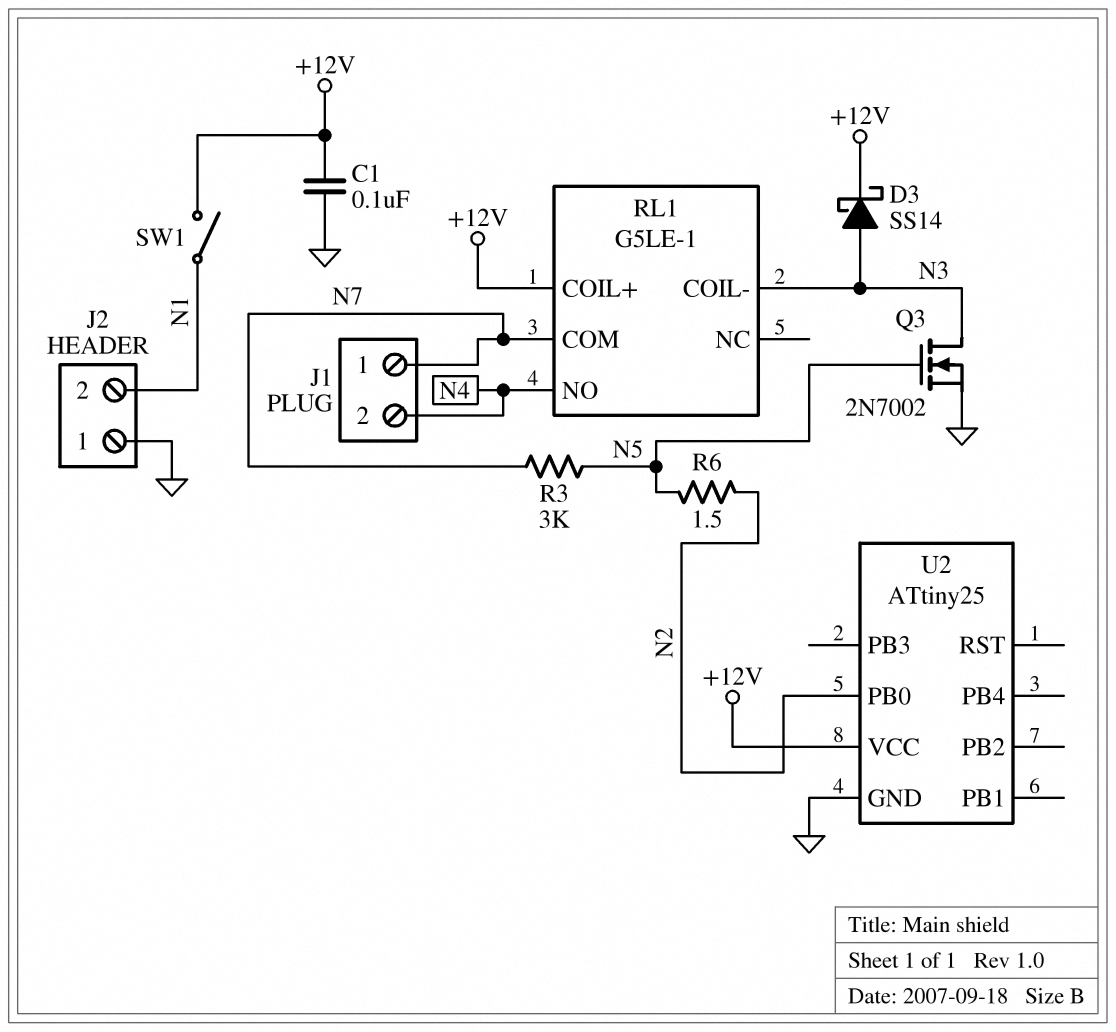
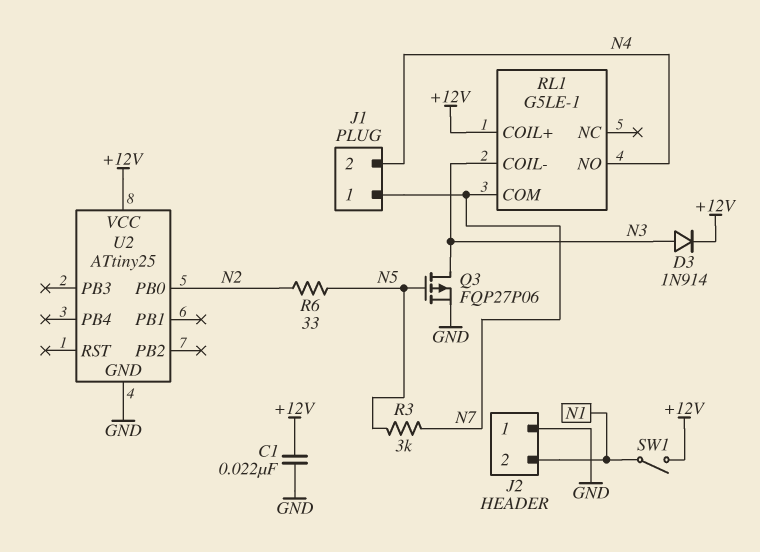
C1: 100nF (+12V, GND) -> 22nF (+12V, GND)
D3: schottky SS14 (A N3, K +12V) -> diode 1N914 (A N3, K +12V)
Q3: NMOS 2N7002 (G N5, D N3, S GND) -> PMOS FQP27P06 (G N5, D N3, S GND)
R6: 1.5 (N2, N5) -> 33 (N2, N5)

